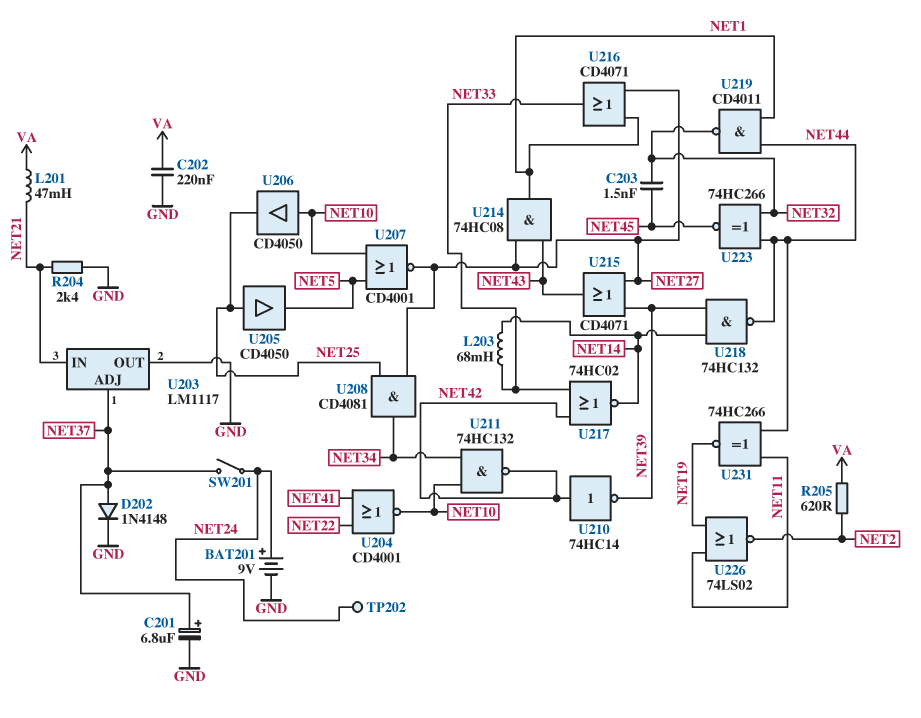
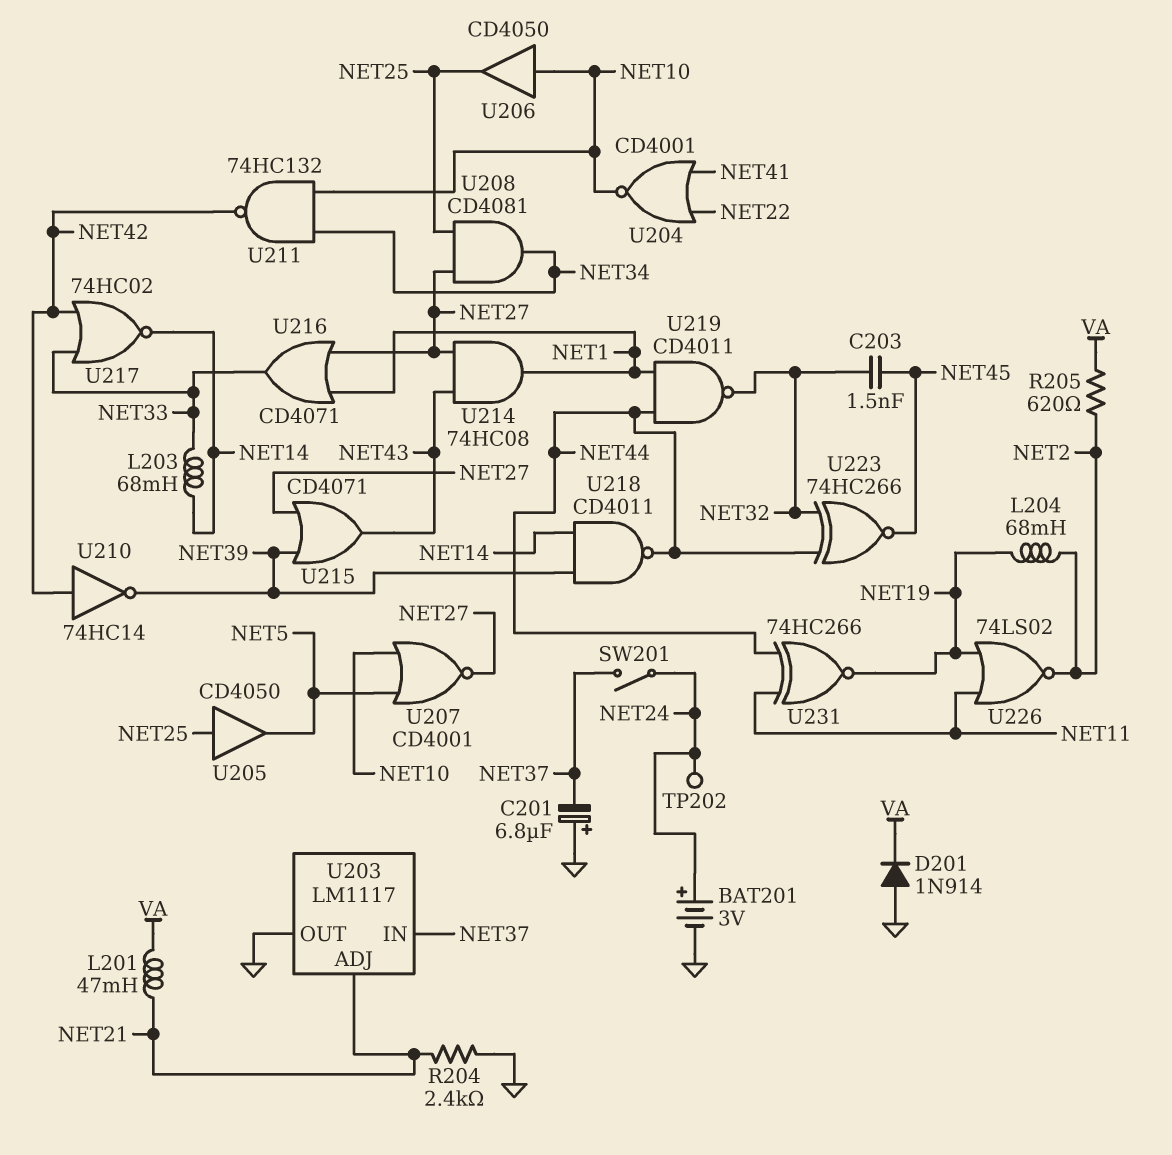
BAT201: 9V (plus NET24, minus GND) -> 3V (plus NET24, minus GND)
C201: 6.8uF (plus NET37, minus GND) -> 6.8uF (plus GND, minus NET37)
C202: 220nF (GND, VA) -> none
D201: none -> diode 1N914 (A GND, K VA)
D202: diode 1N4148 (A NET37, K GND) -> none
L204: none -> 68mH (NET2, NET19)
U203 pin ADJ: NET37 -> NET21
U203 pin IN: NET21 -> NET37
U218: NAND 74HC132 (in NET14, in NET39, out NET44) -> NAND CD4011 (in NET14, in NET39, out NET44)

